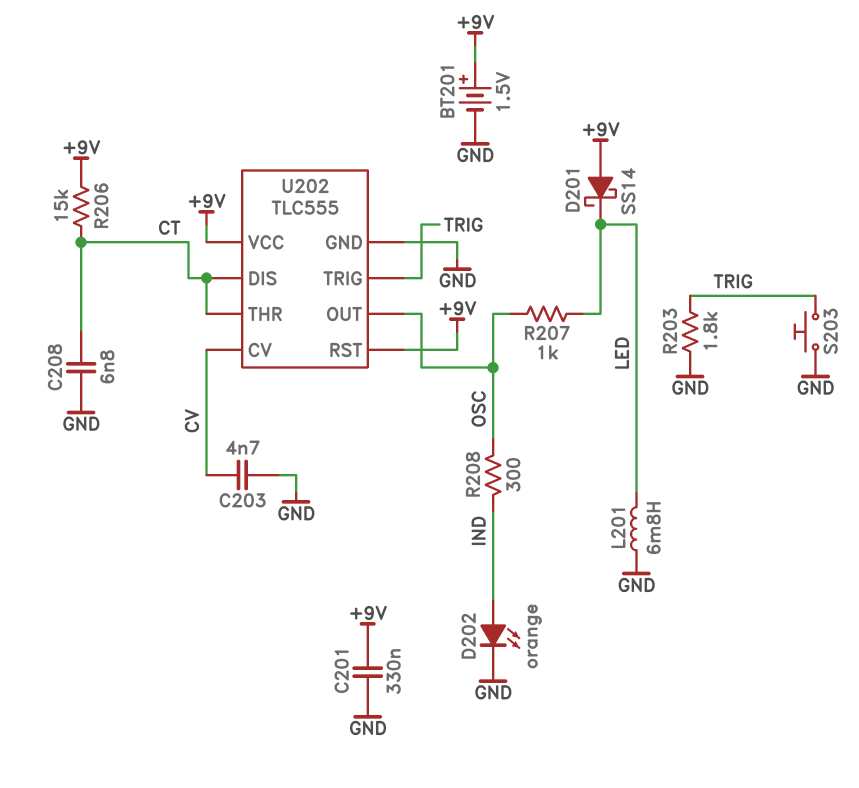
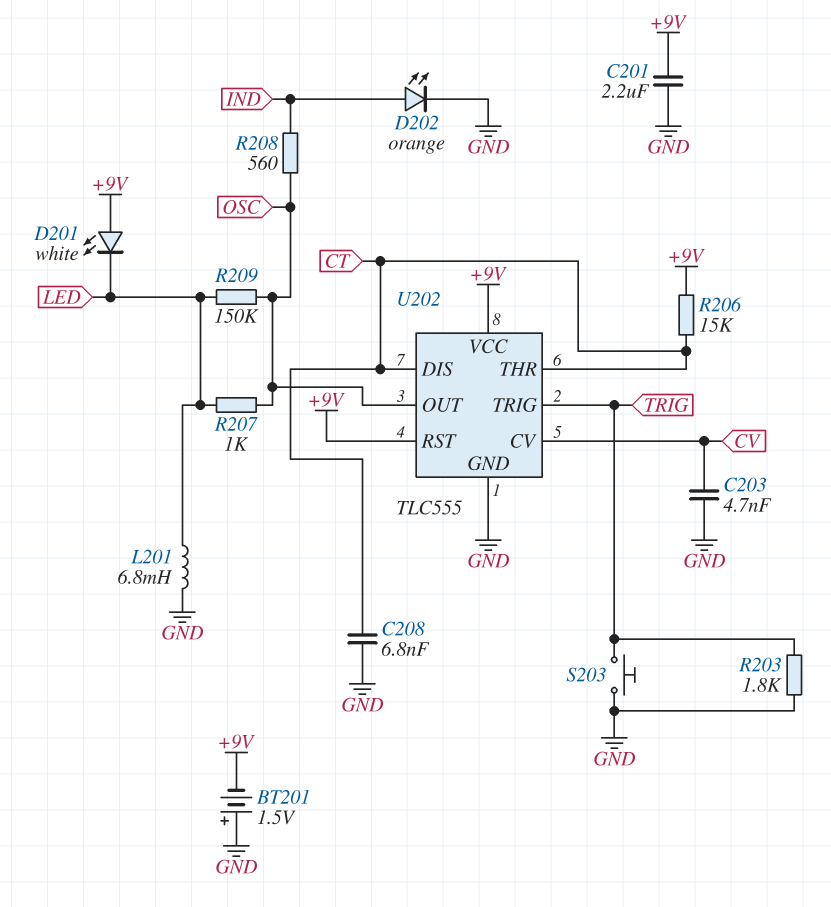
BT201: 1.5V (plus +9V, minus GND) -> 1.5V (plus GND, minus +9V)
C201: 330nF (+9V, GND) -> 2.2uF (+9V, GND)
D201: schottky SS14 (A +9V, K LED) -> LED white (A +9V, K LED)
R208: 300 (IND, OSC) -> 560 (IND, OSC)
R209: none -> 150k (LED, OSC)

